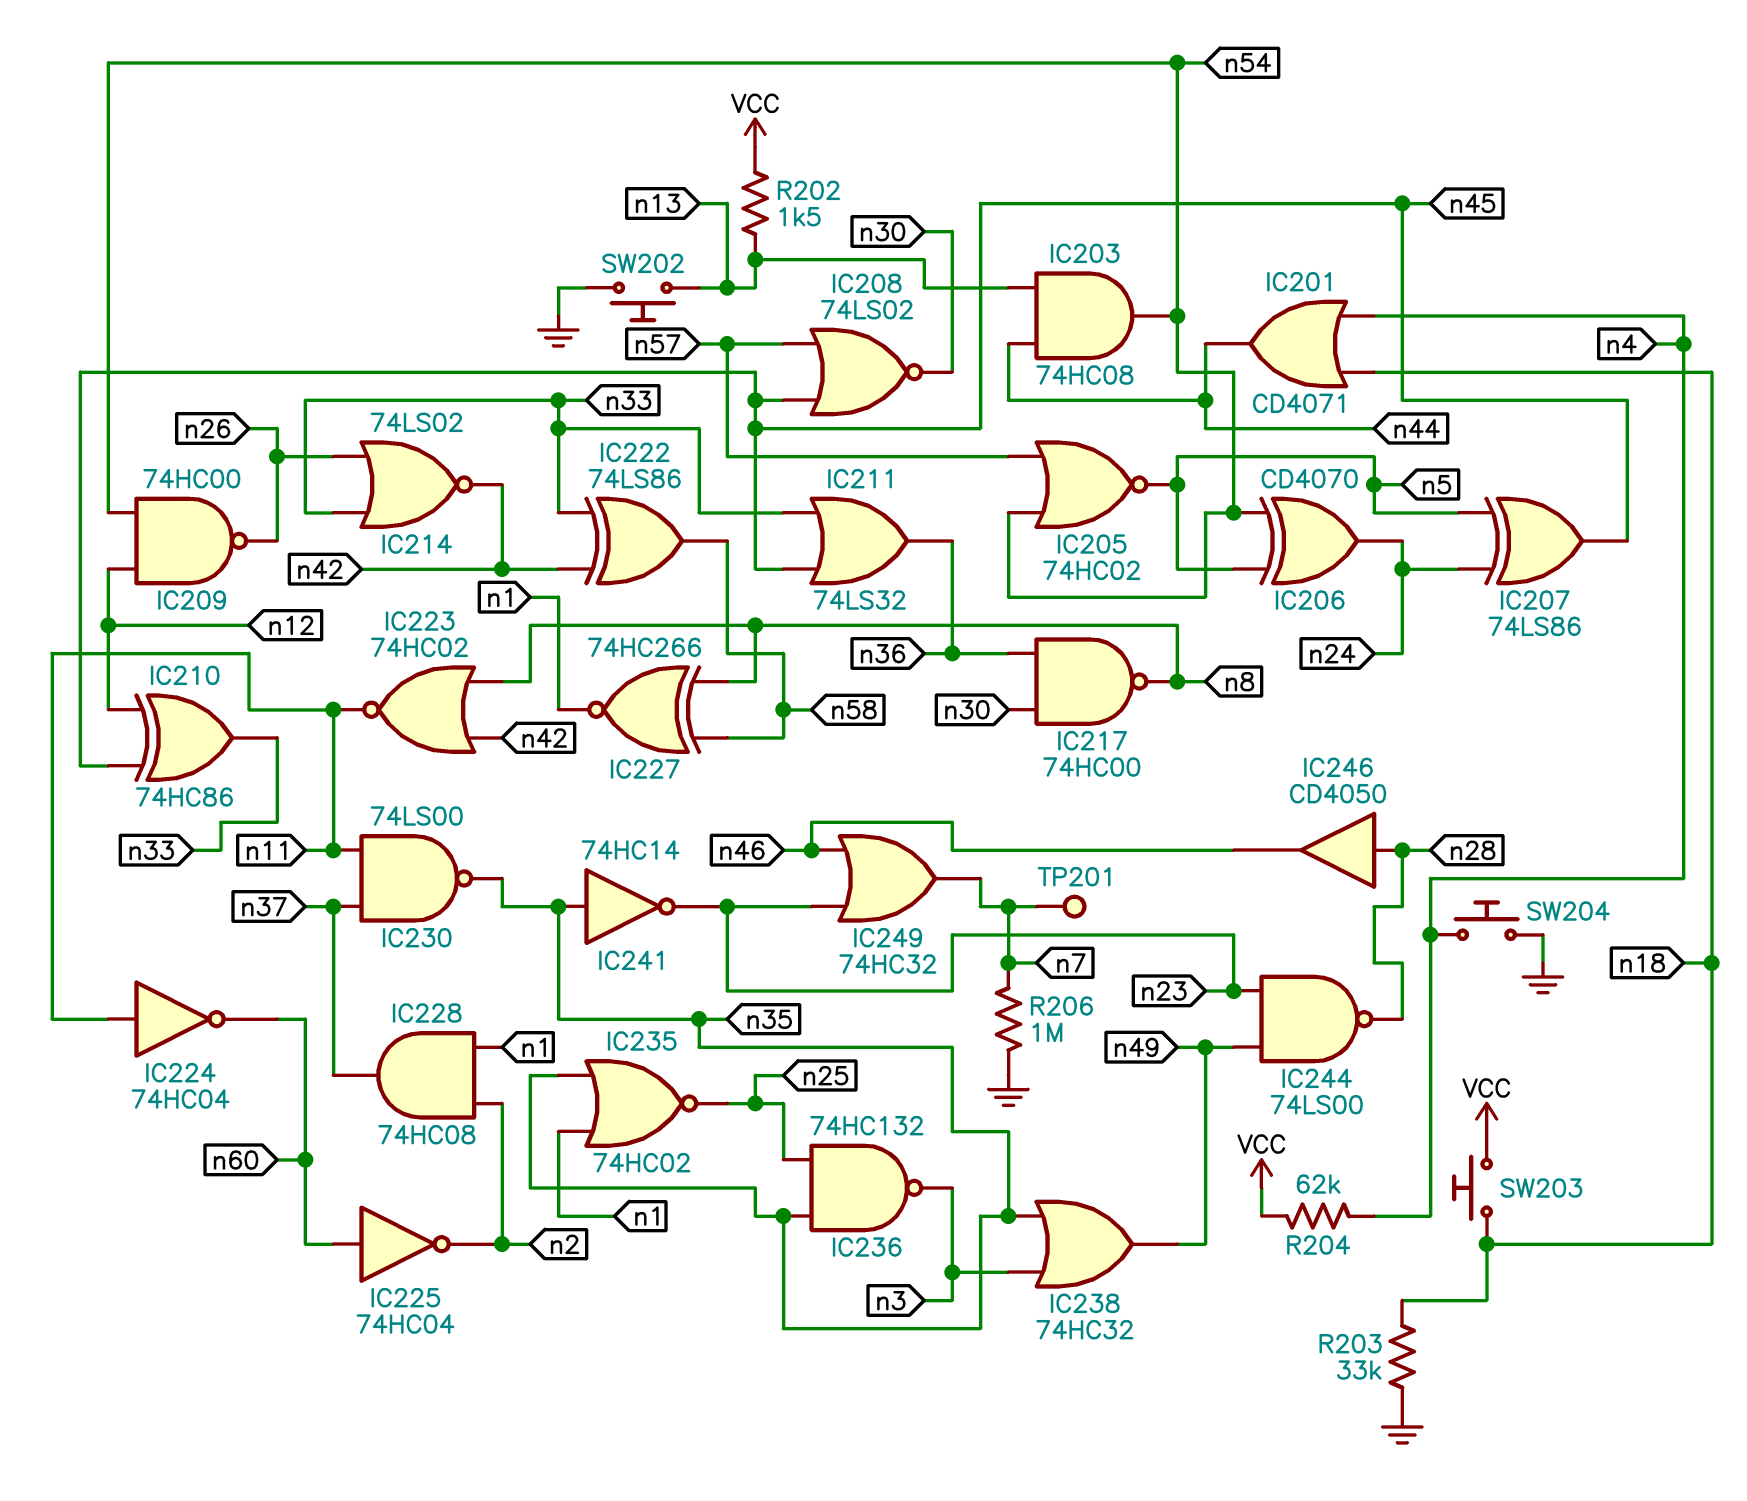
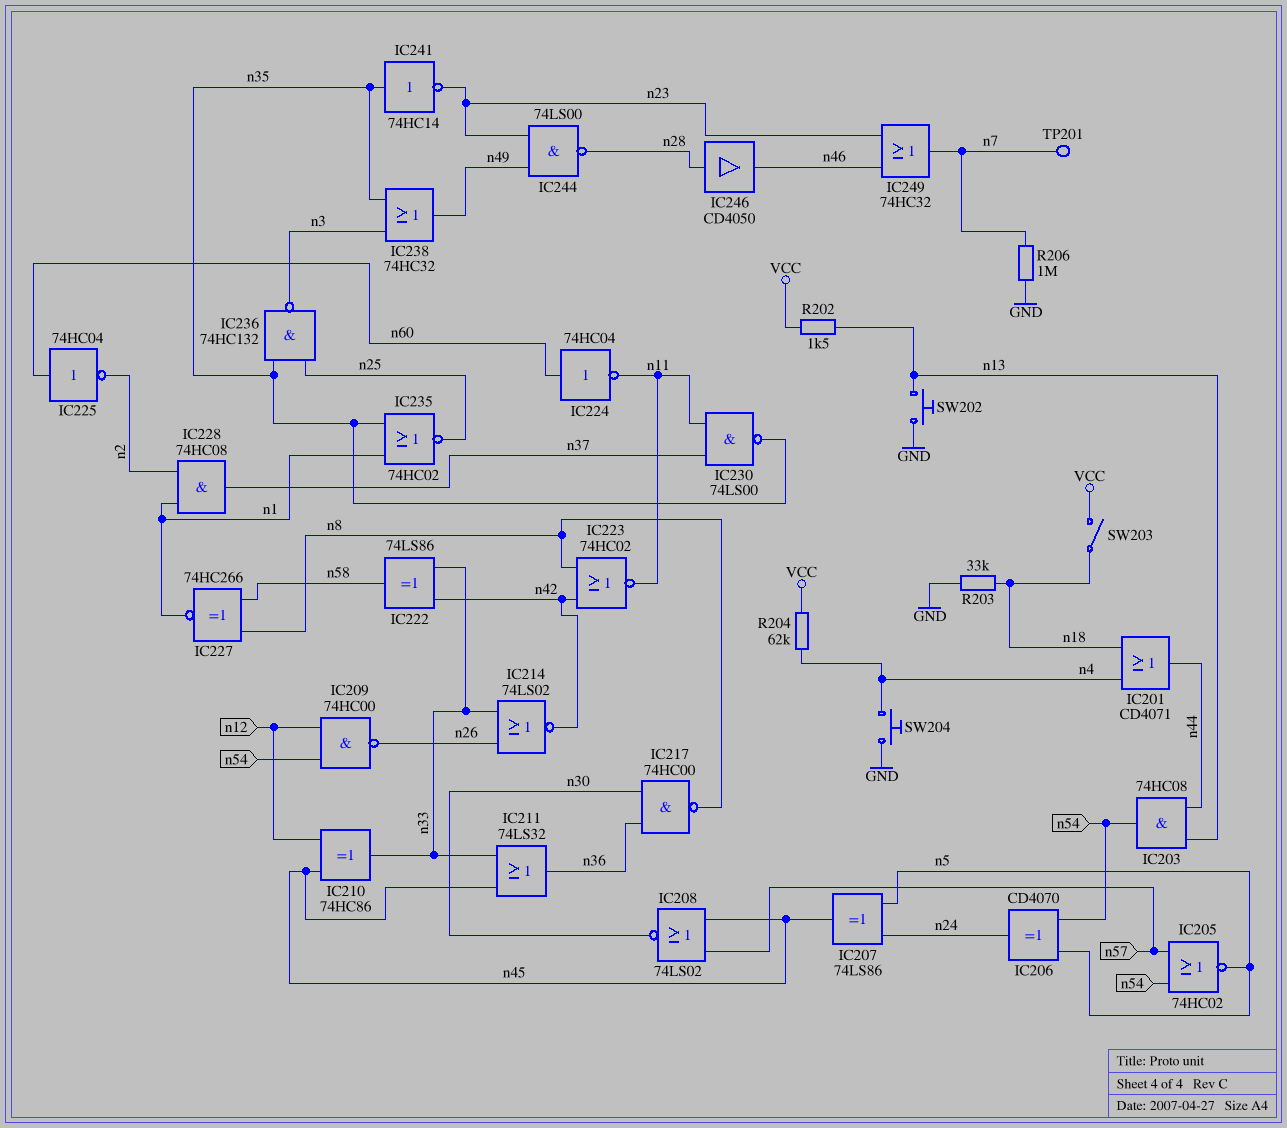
IC224: NOT 74HC04 (in n11, out n60) -> NOT 74HC04 (in n60, out n11)
SW203: button (VCC, n18) -> switch (VCC, n18)

